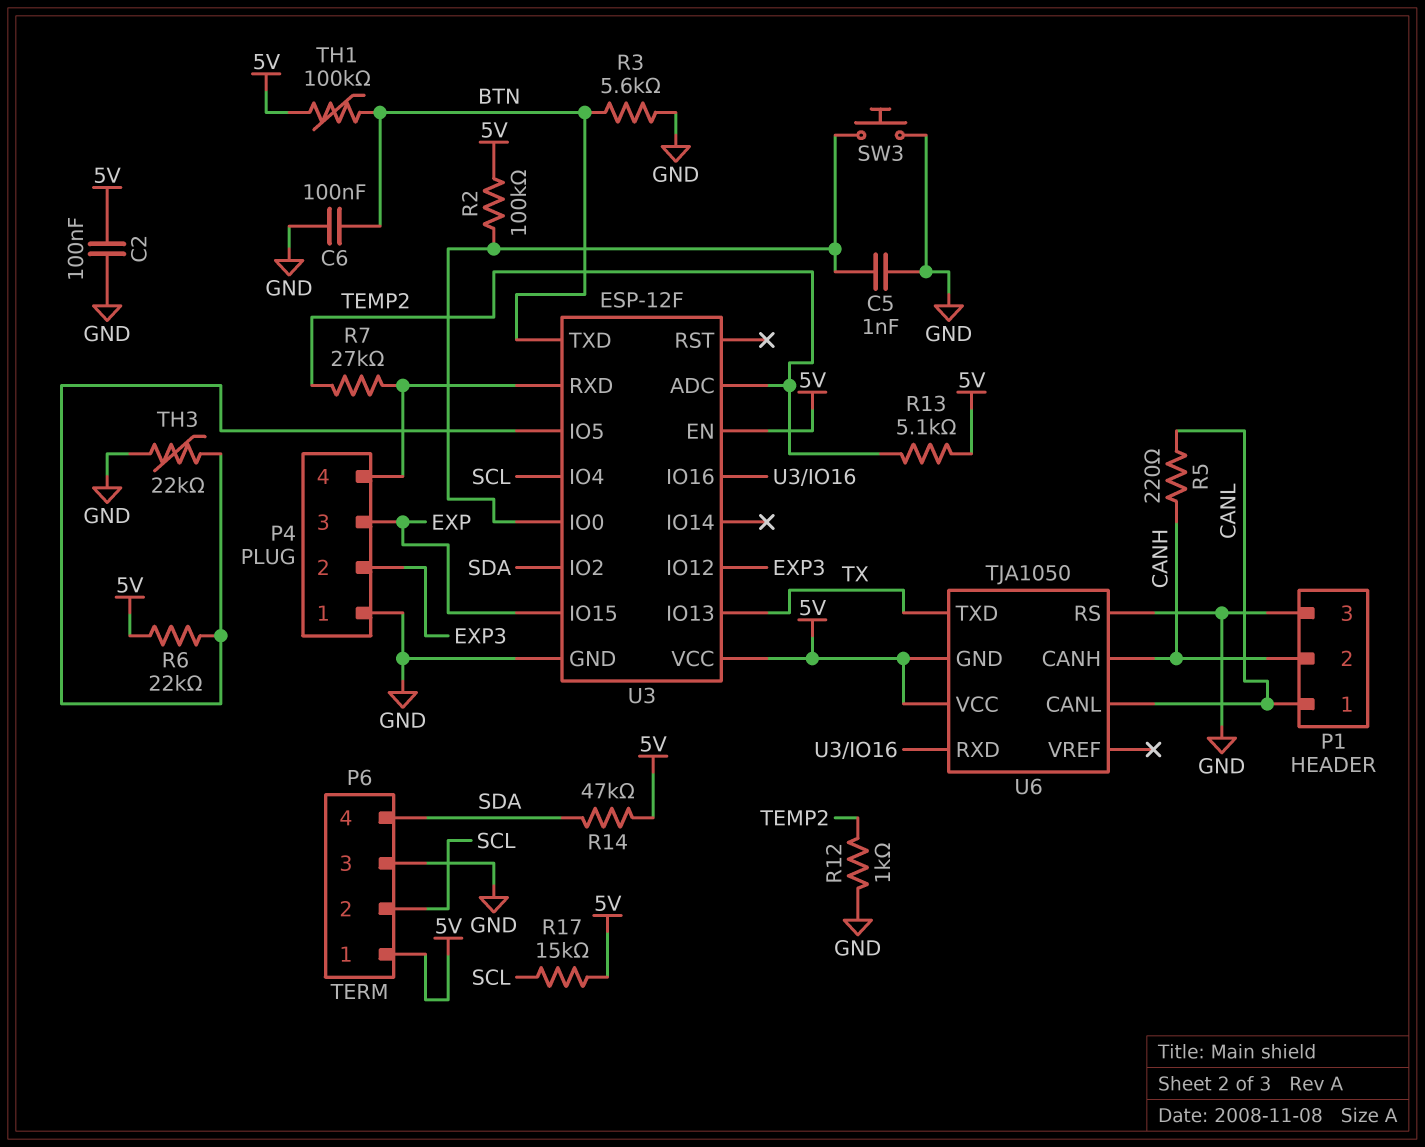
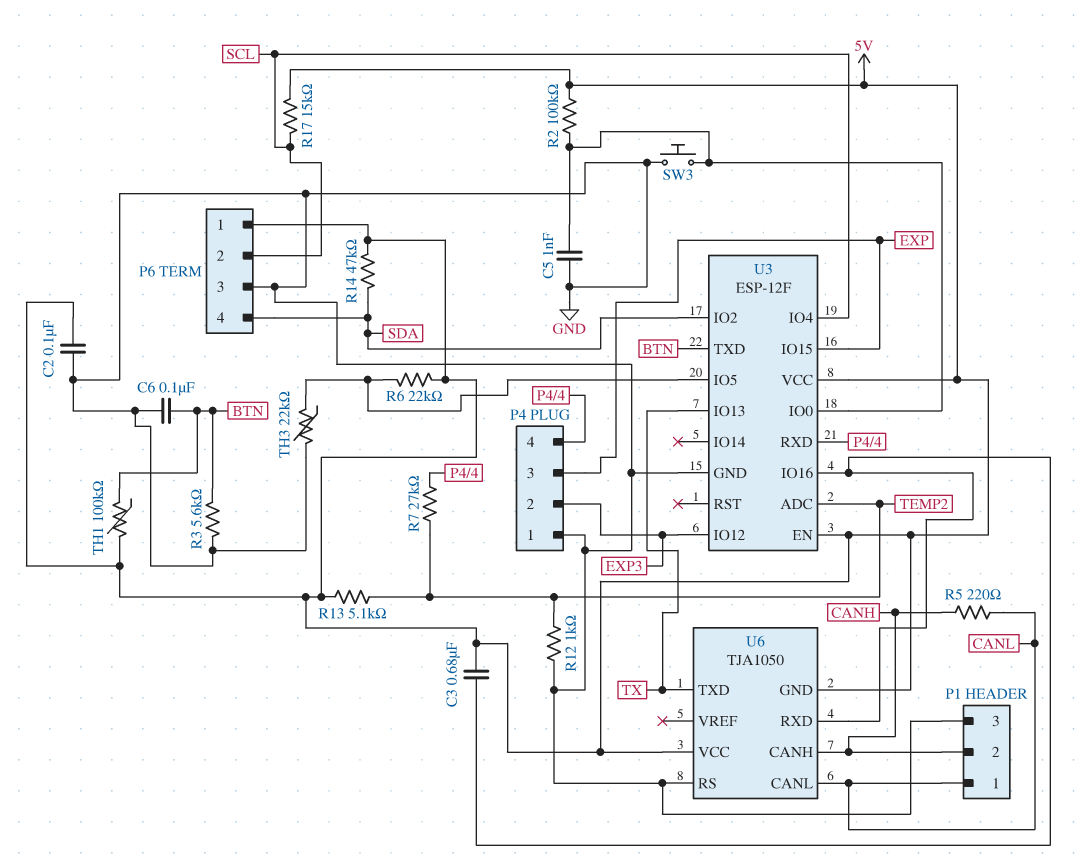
C3: none -> 680nF (5V, U3/IO16)

